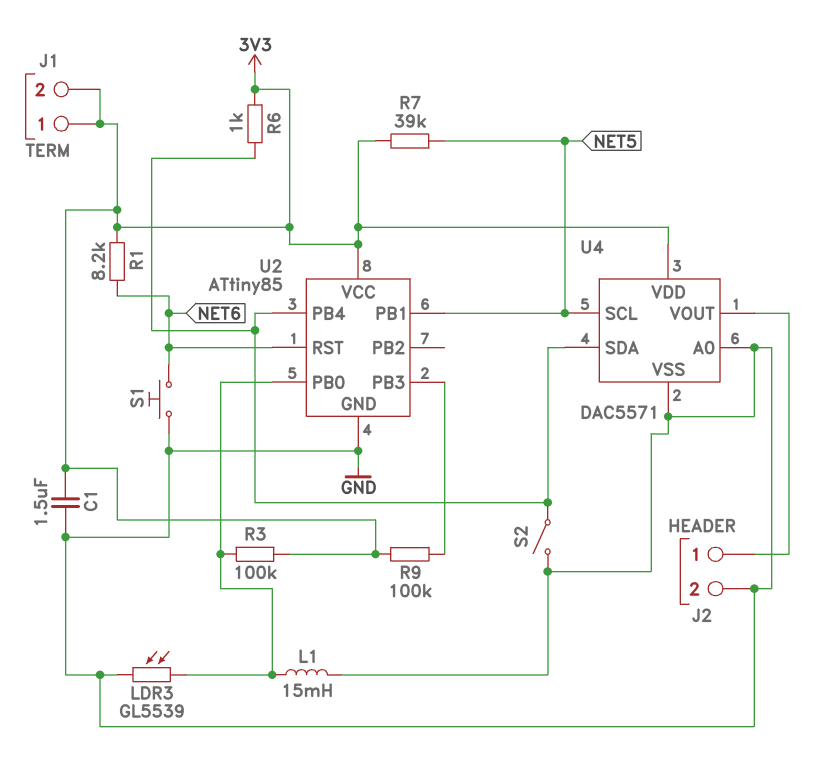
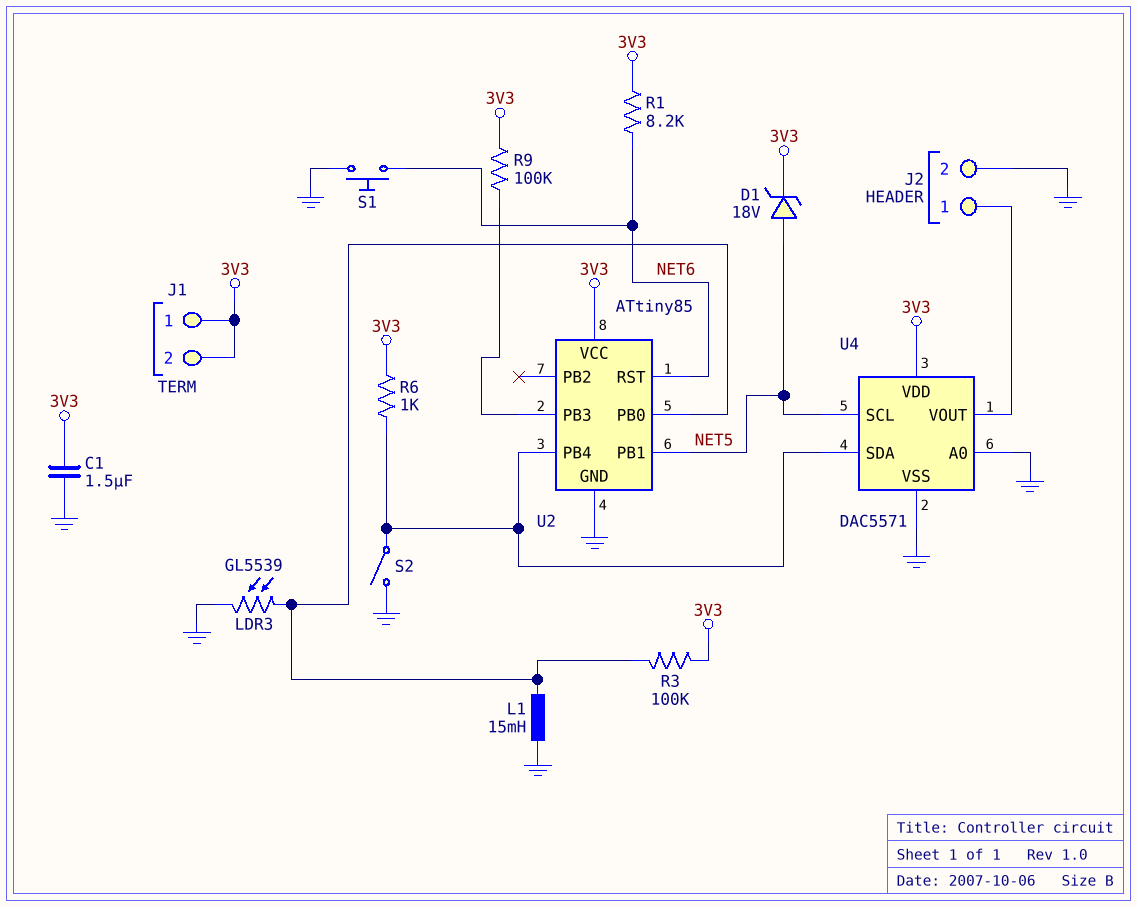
D1: none -> zener 18V (A NET5, K 3V3)
R7: 39k (3V3, NET5) -> none

